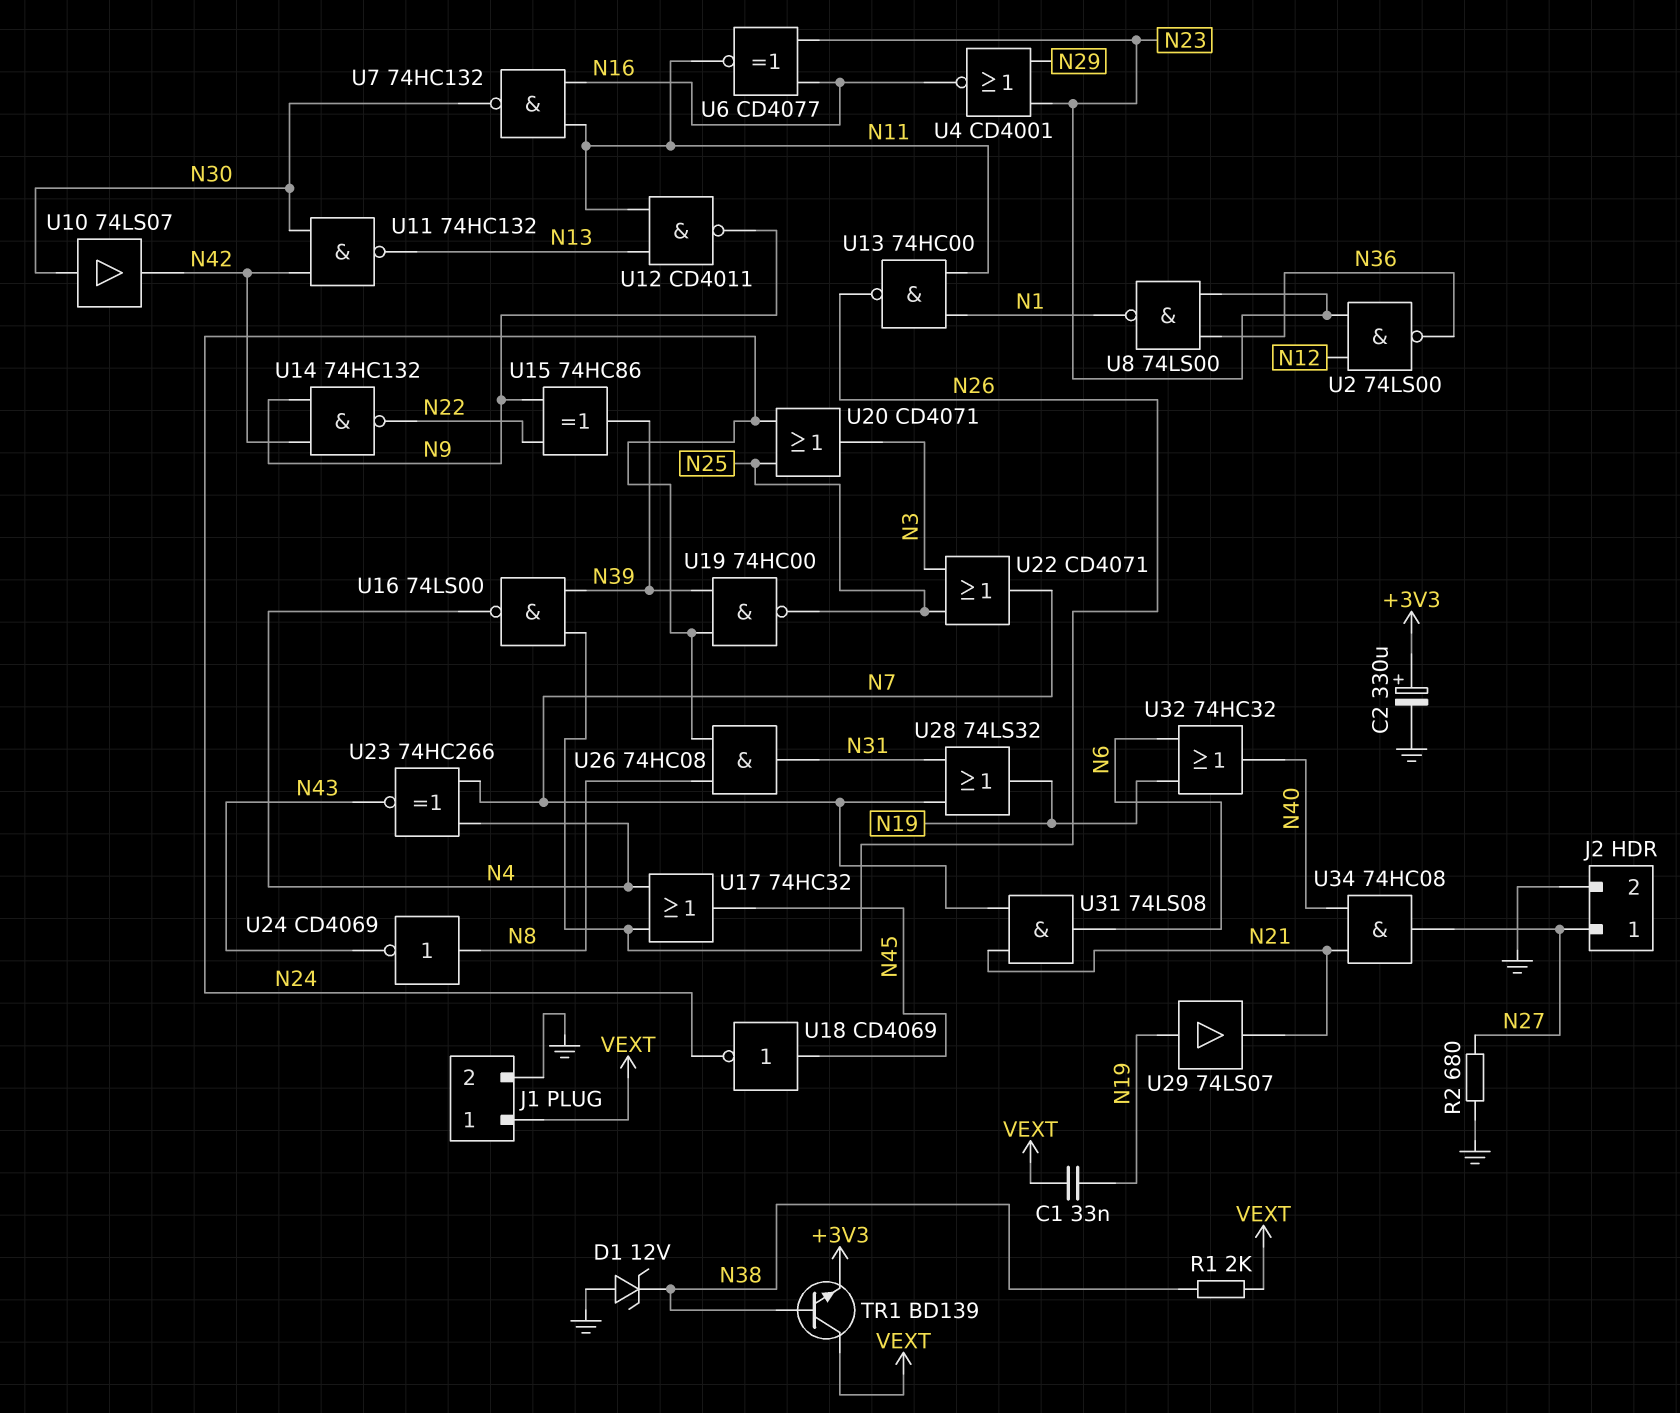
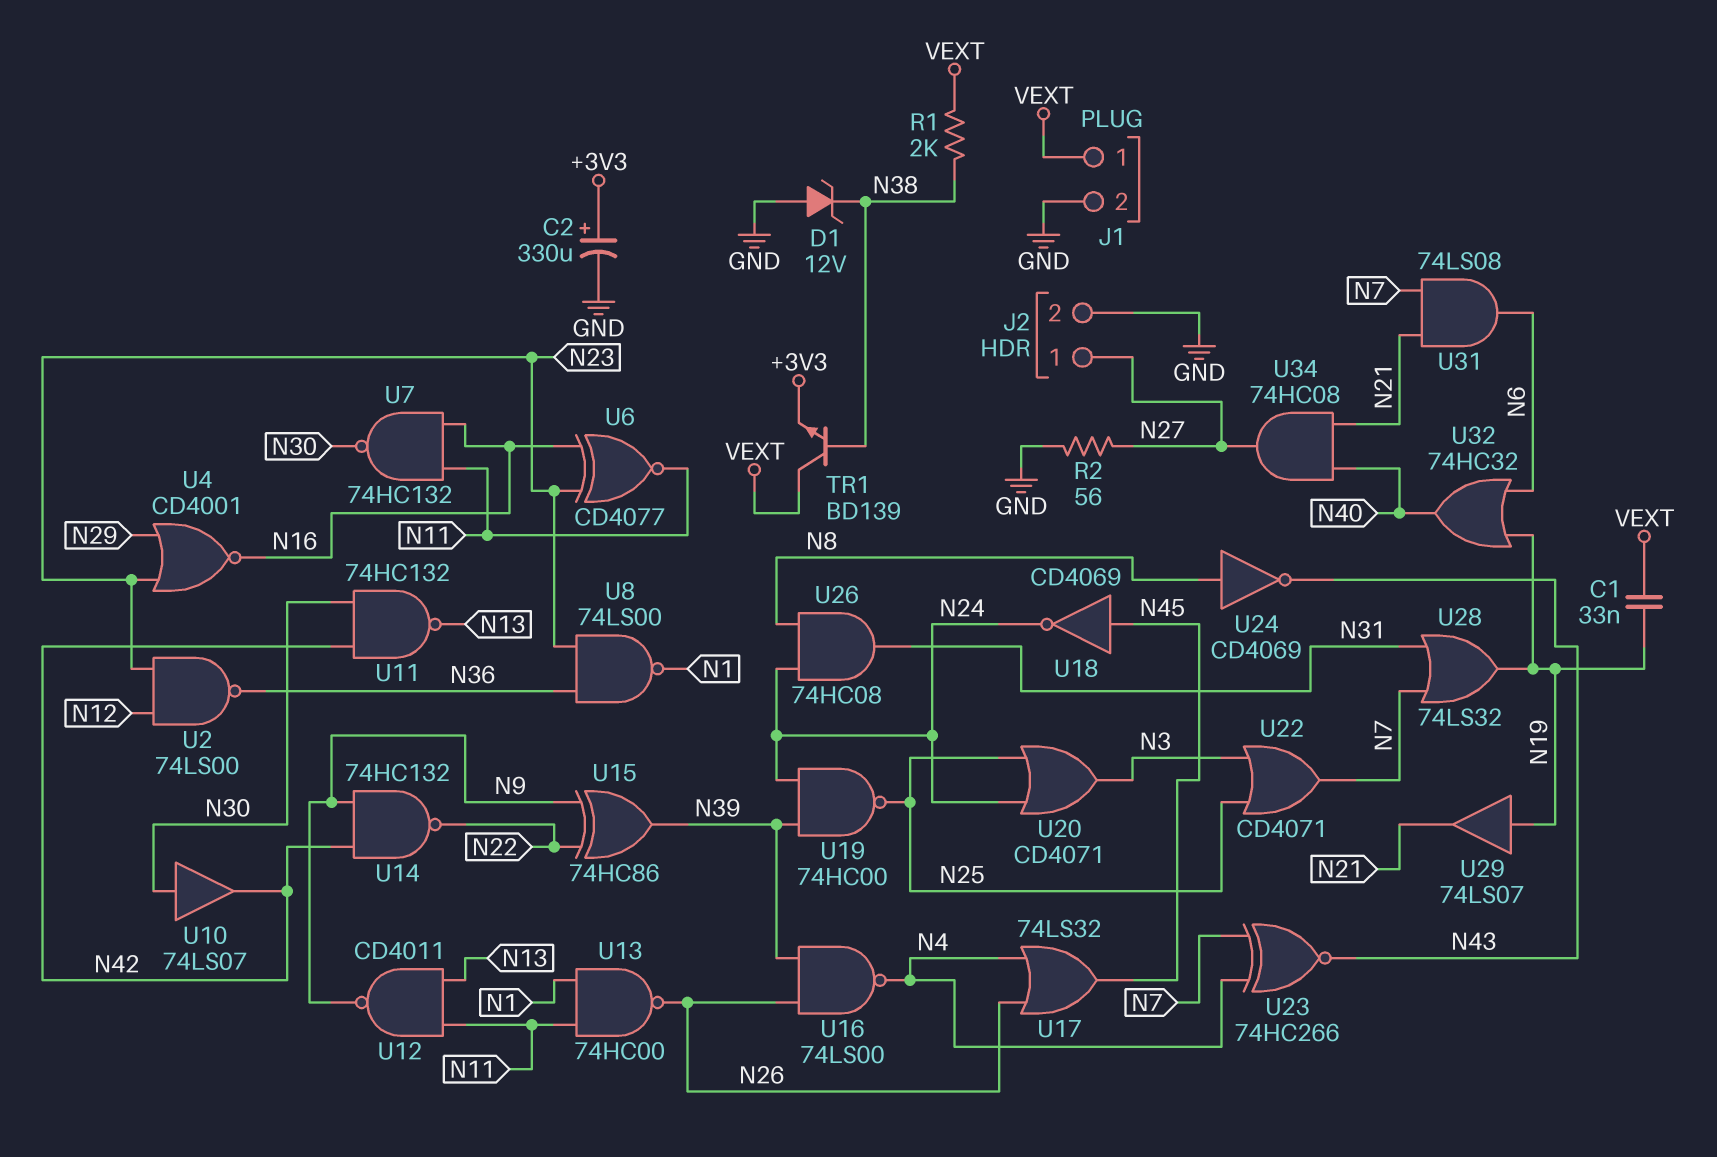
R2: 680 (GND, N27) -> 56 (GND, N27)
U17: OR 74HC32 (in N4, in N26, out N45) -> OR 74LS32 (in N4, in N26, out N45)

